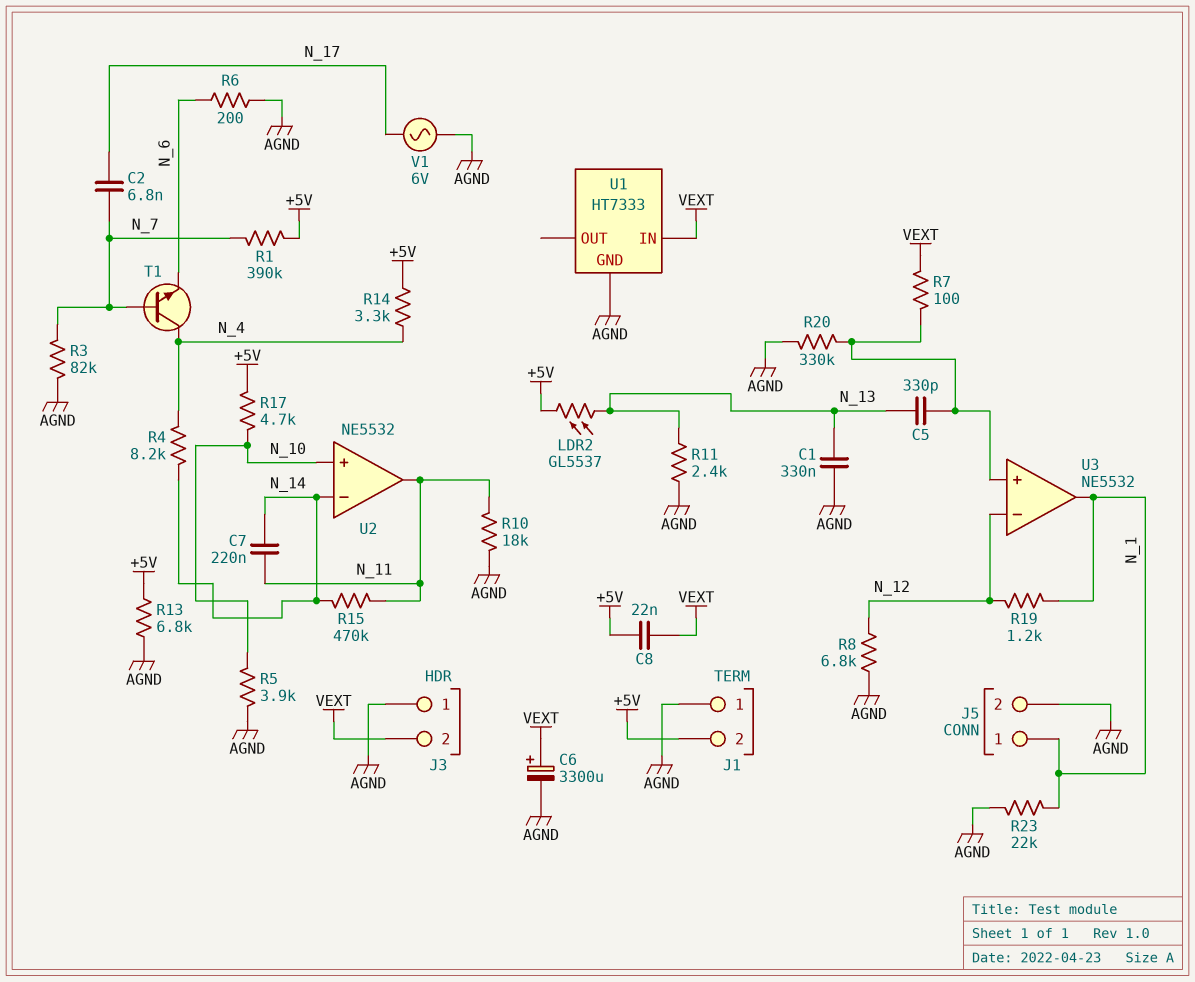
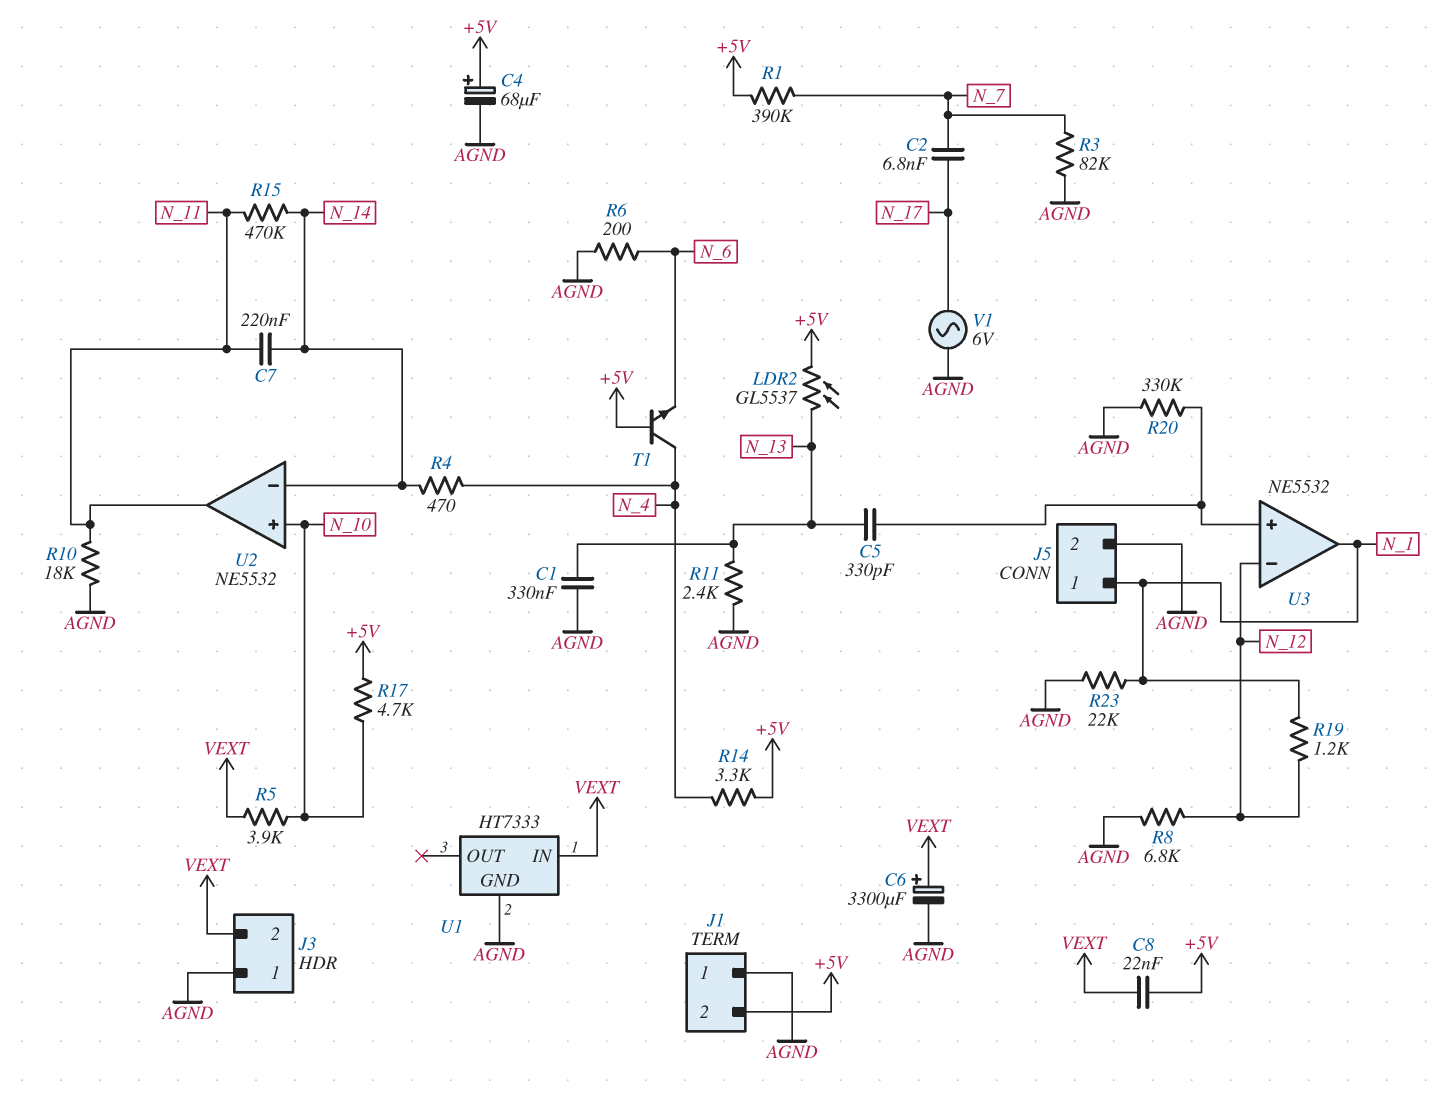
C4: none -> 68uF (plus +5V, minus AGND)
R4: 8.2k (N_4, N_14) -> 470 (N_4, N_14)
R5: 3.9k (AGND, N_10) -> 3.9k (N_10, VEXT)
R7: 100 (U3/in+, VEXT) -> none
R13: 6.8k (+5V, AGND) -> none
T1: NPN (B N_7, C N_4, E N_6) -> NPN (B +5V, C N_4, E N_6)

